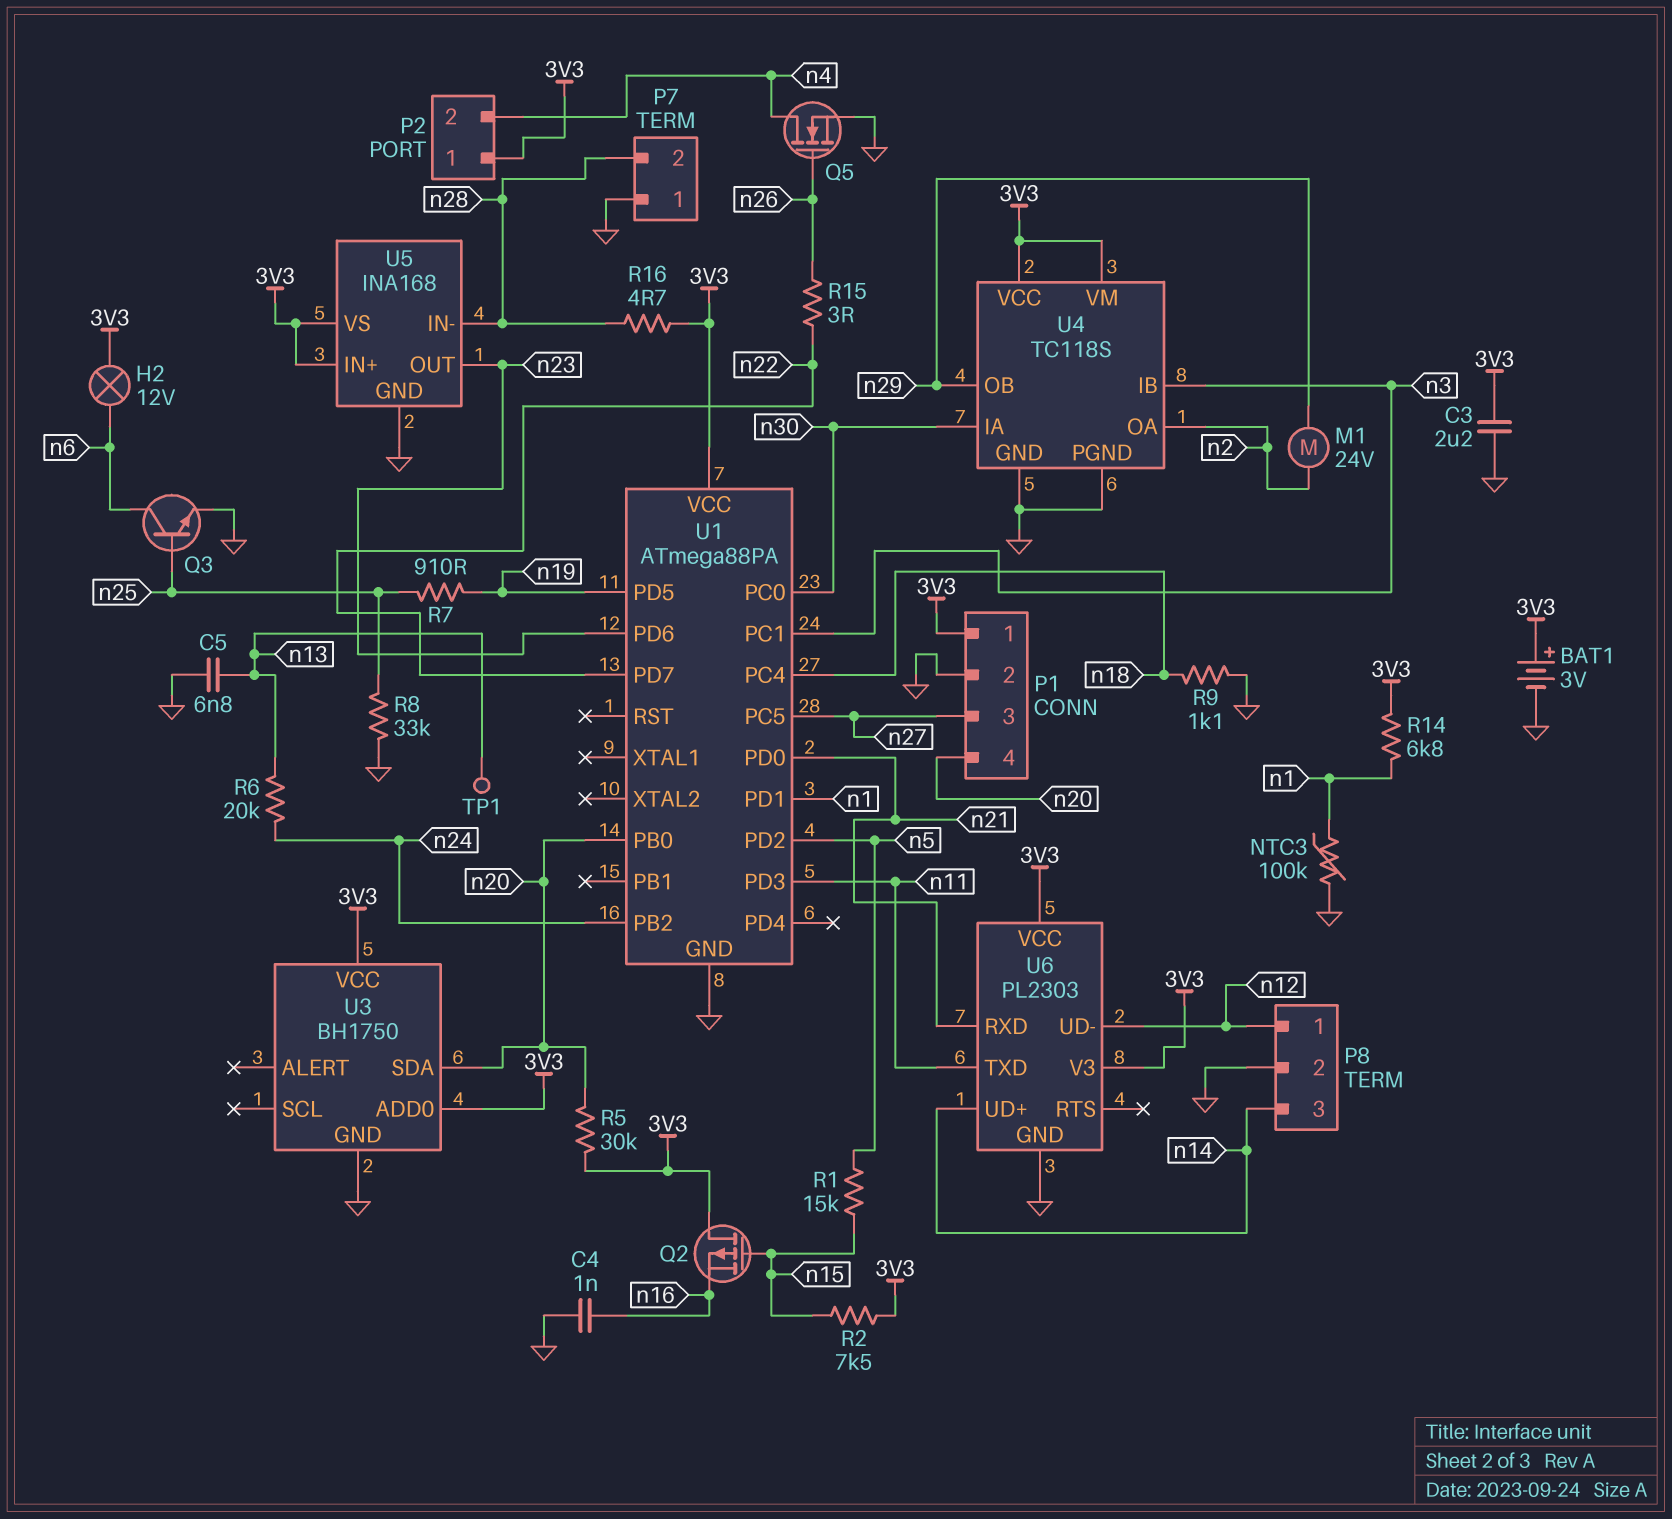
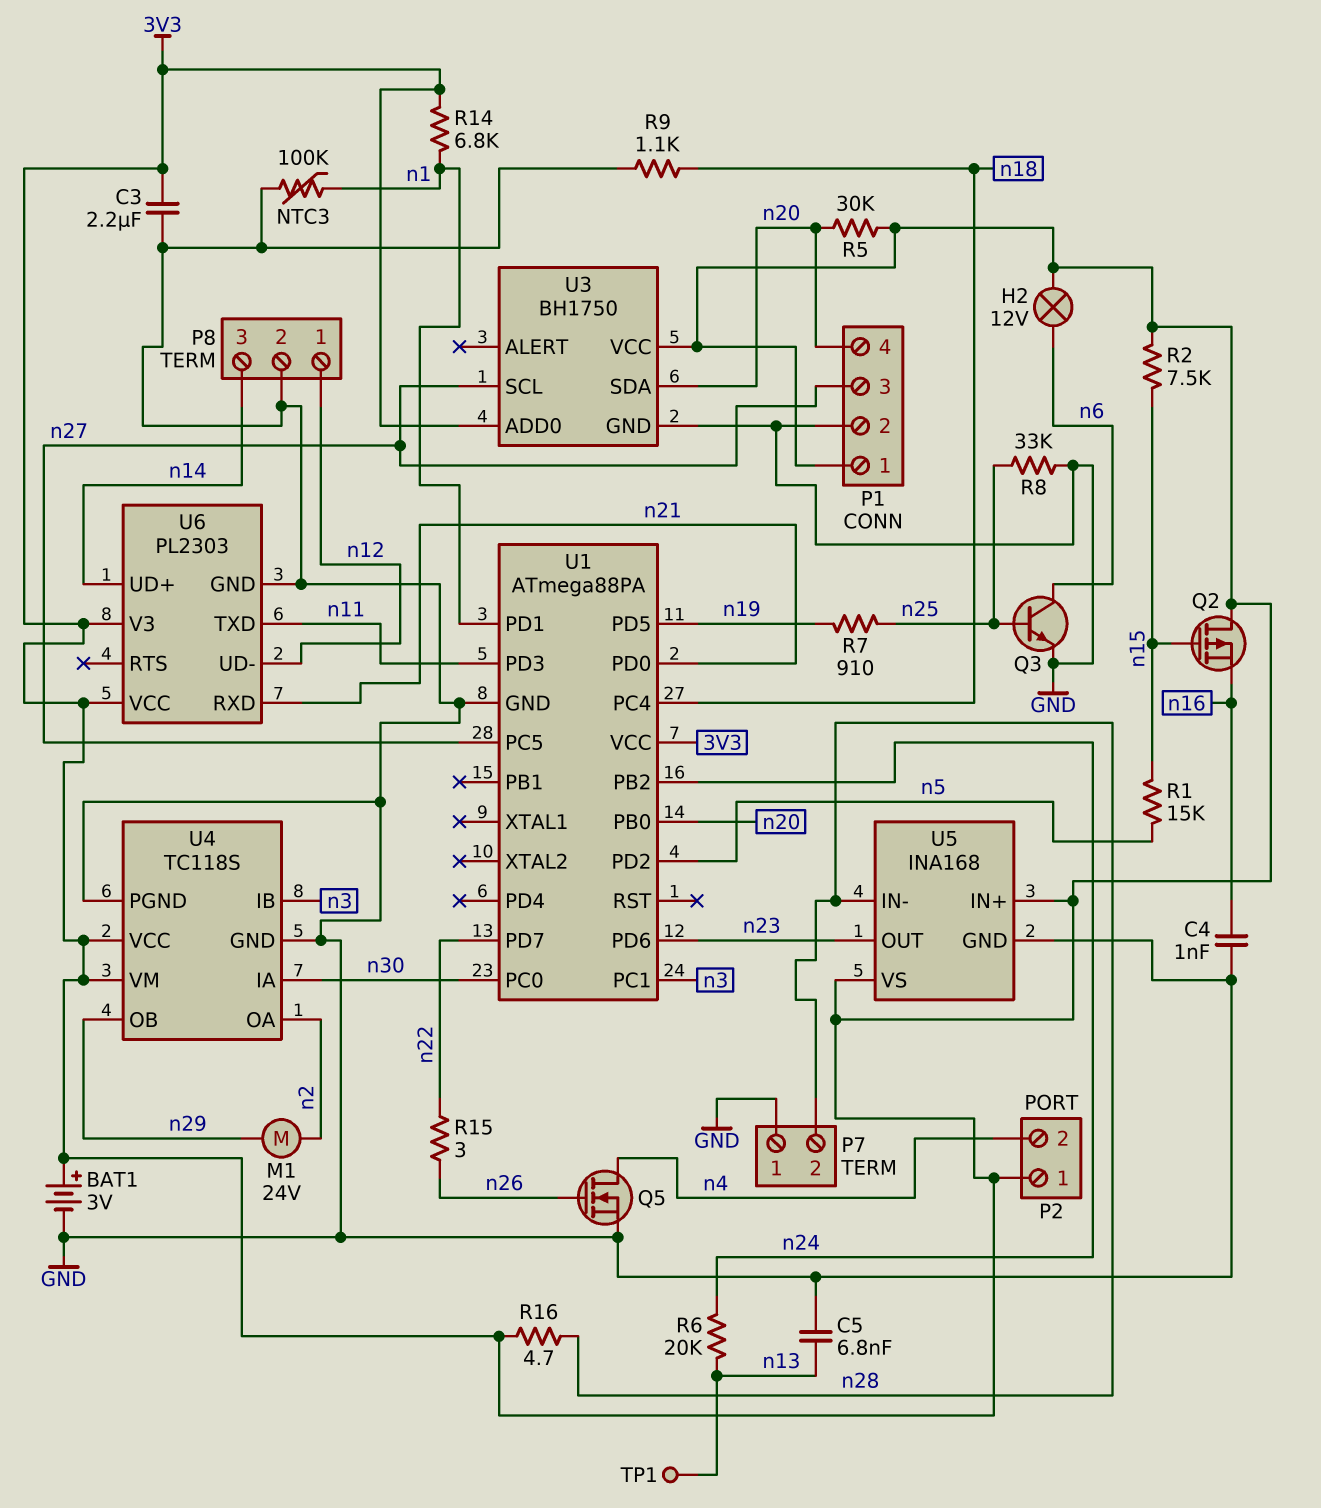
U3 pin SCL: none -> n27

